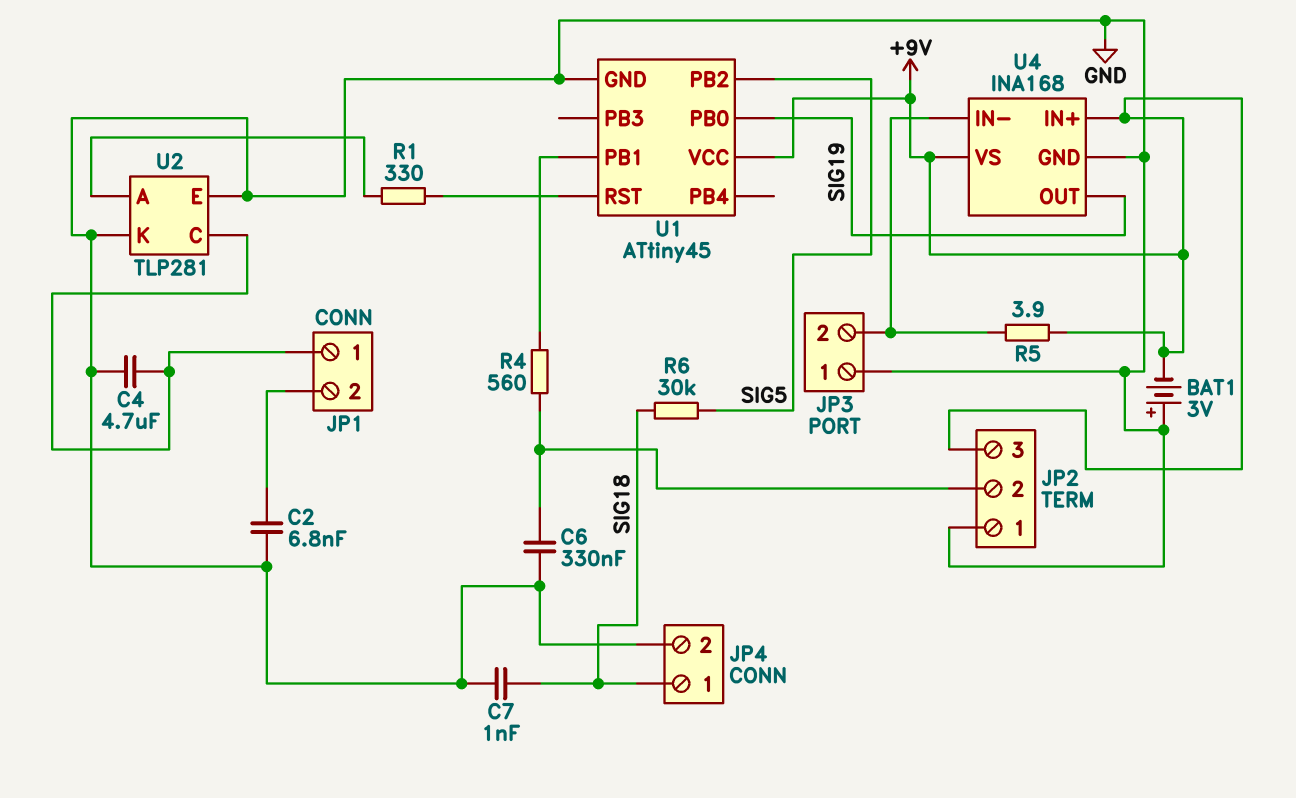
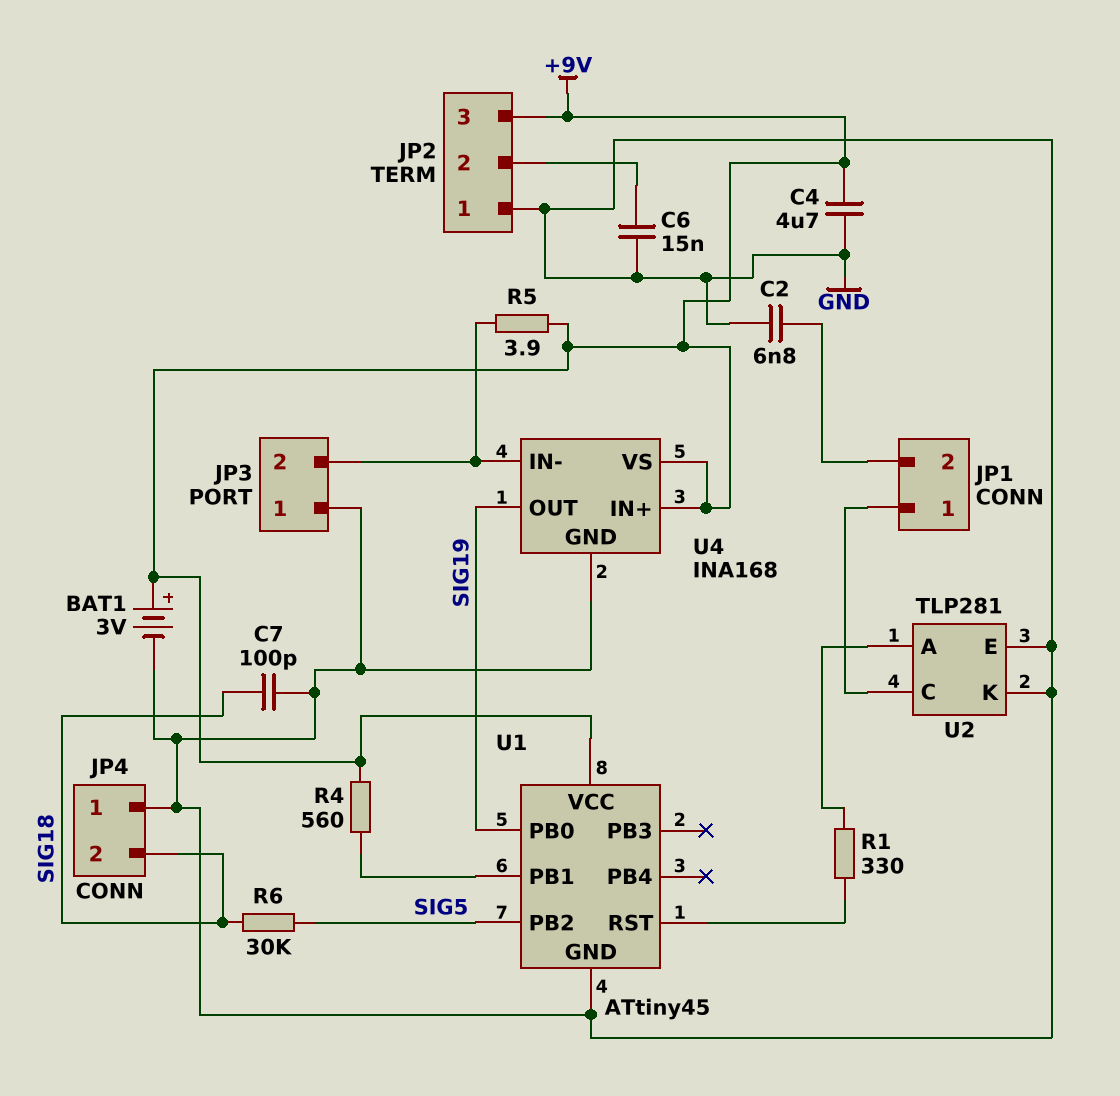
BAT1: 3V (plus GND, minus +9V) -> 3V (plus +9V, minus GND)
C4: 4.7uF (GND, JP1/1) -> 4.7uF (+9V, GND)
C6: 330nF (GND, JP2/2) -> 15nF (GND, JP2/2)
C7: 1nF (GND, SIG18) -> 100pF (GND, SIG18)
JP4 pin 1: SIG18 -> GND
JP4 pin 2: GND -> SIG18
R4: 560 (JP2/2, U1/PB1) -> 560 (+9V, U1/PB1)

